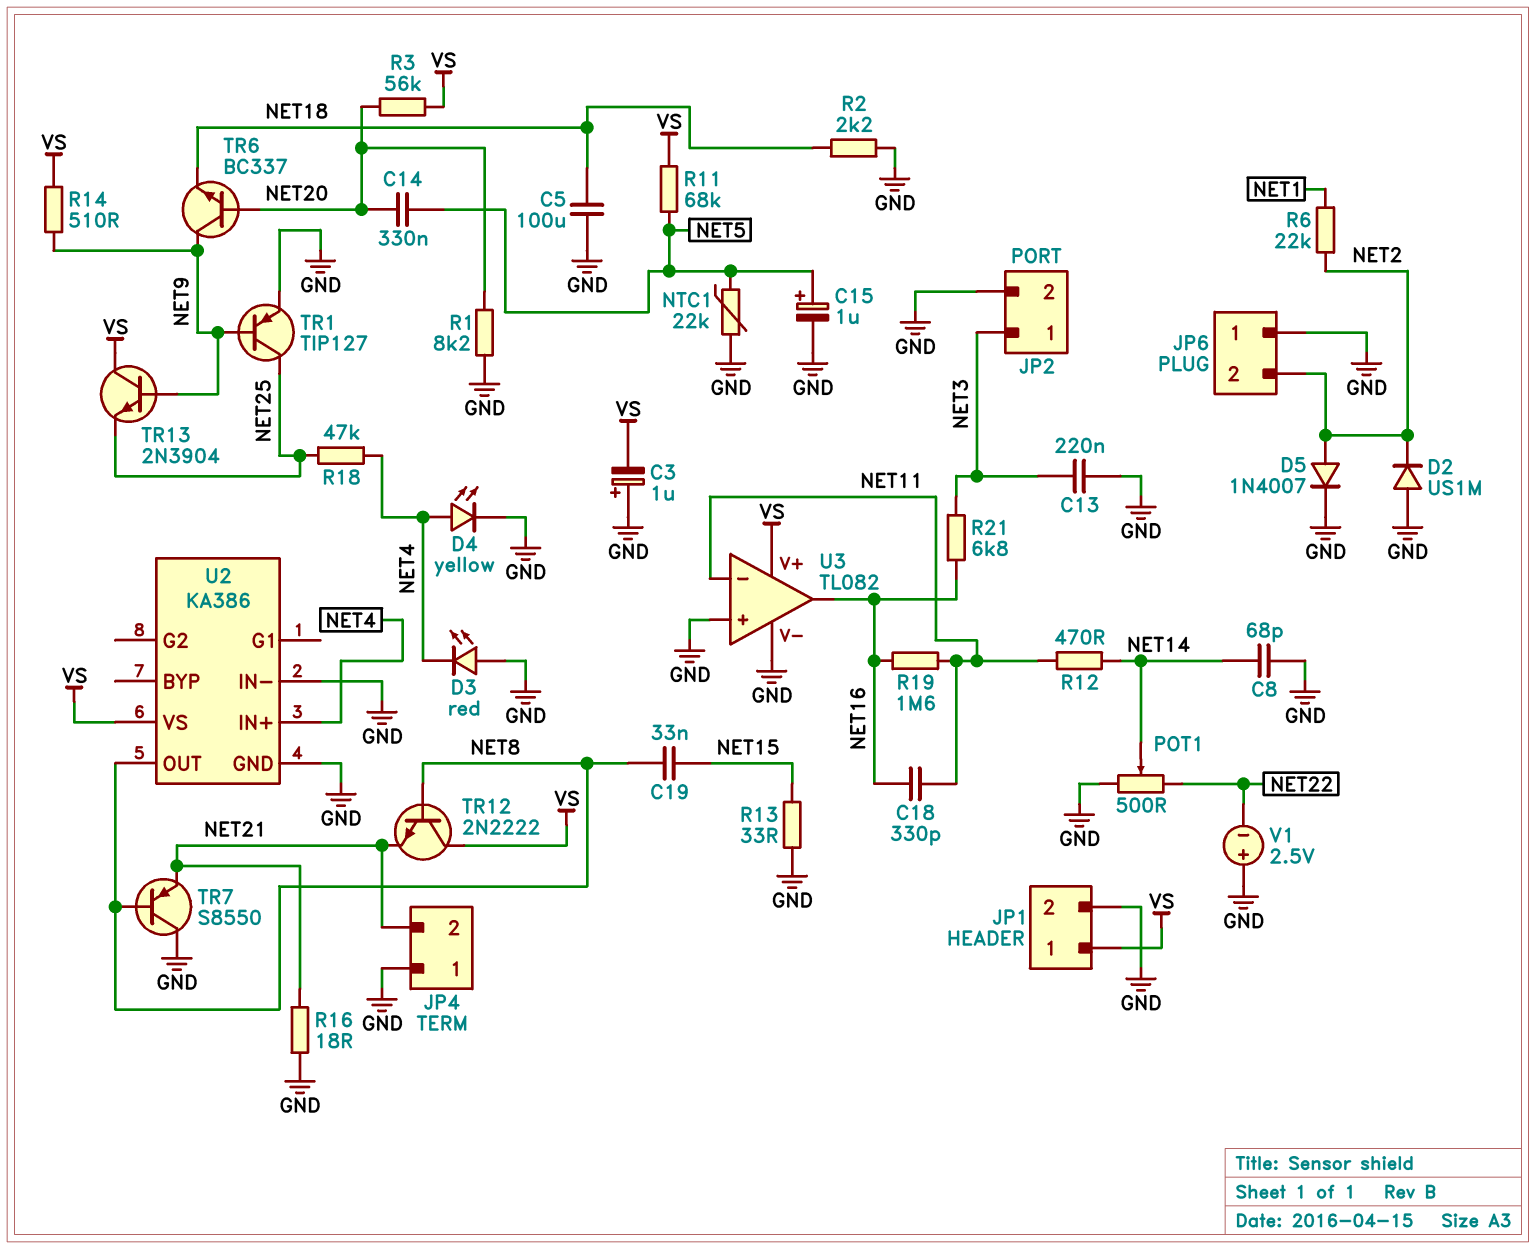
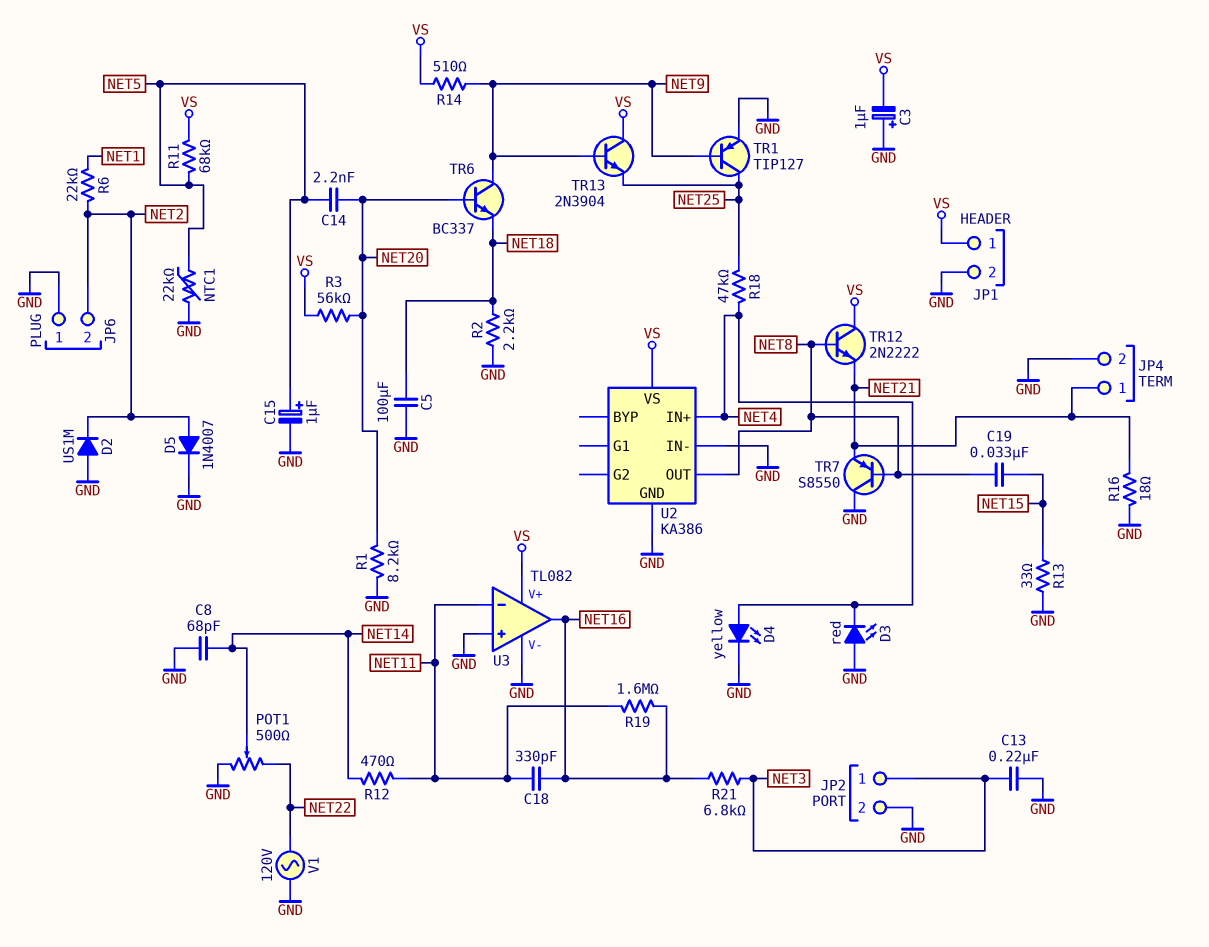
C14: 330nF (NET5, NET20) -> 2.2nF (NET5, NET20)
JP4 pin 1: GND -> NET21
JP4 pin 2: NET21 -> GND
V1: 2.5V (plus GND, minus NET22) -> AC 120V (GND, NET22)

